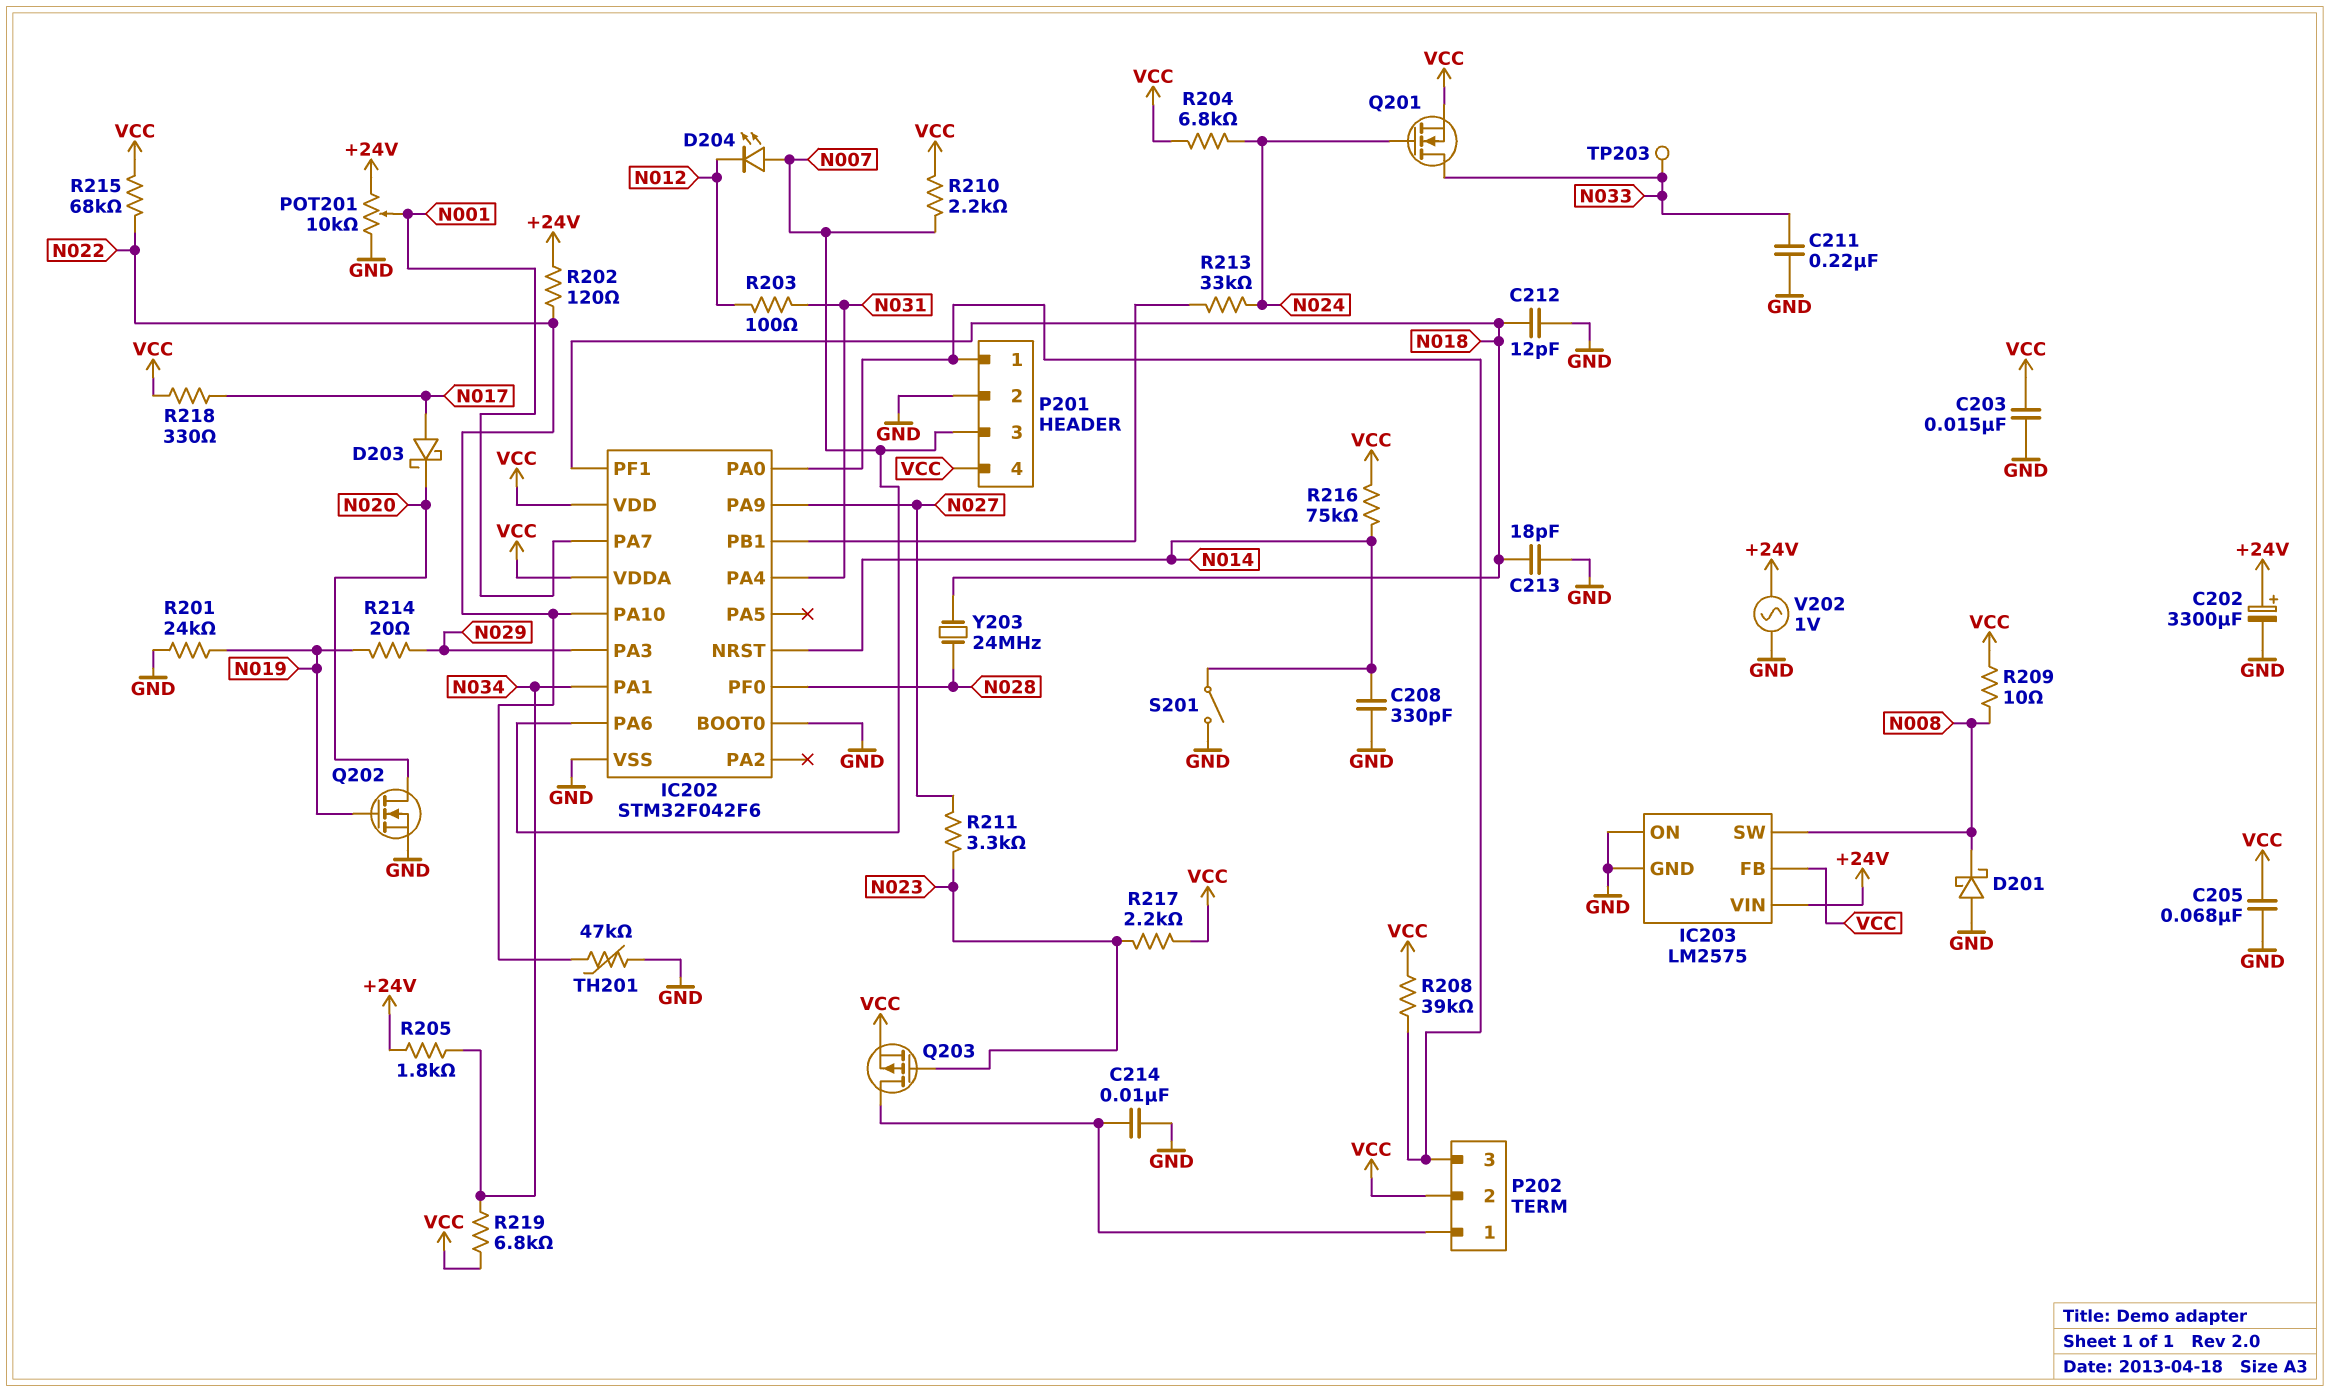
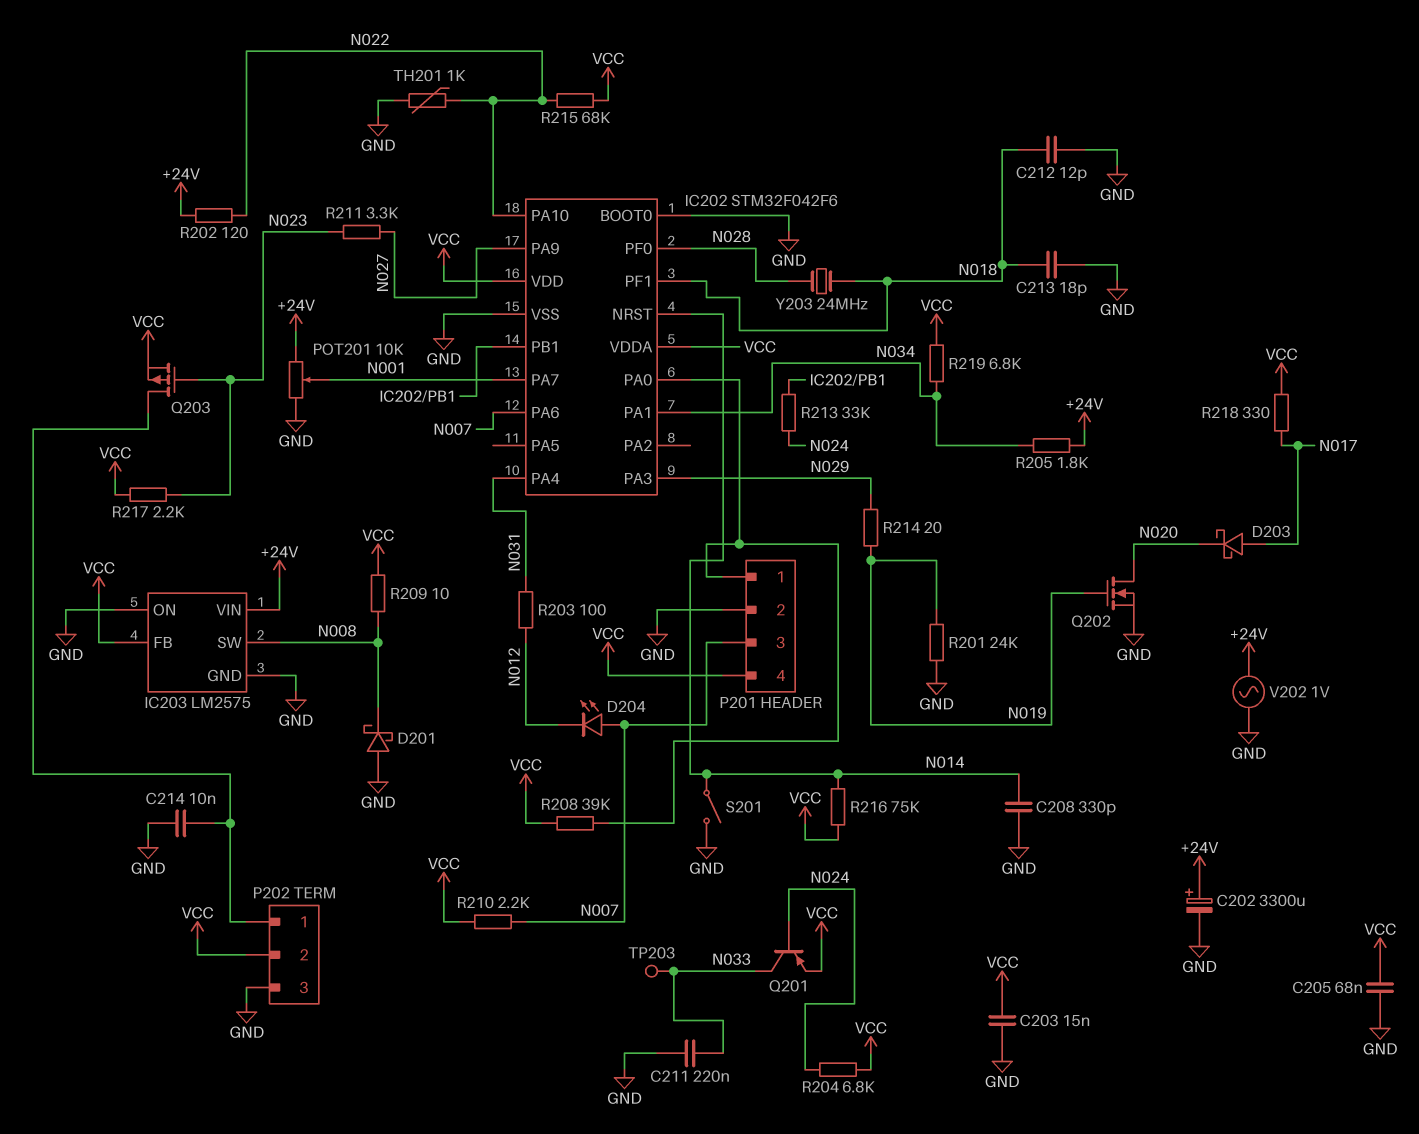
P202 pin 3: IC202/PA0 -> GND
Q201: NMOS (G N024, D N033, S VCC) -> PNP (B N024, C N033, E VCC)
TH201: 47k (GND, N022) -> 1k (GND, N022)

